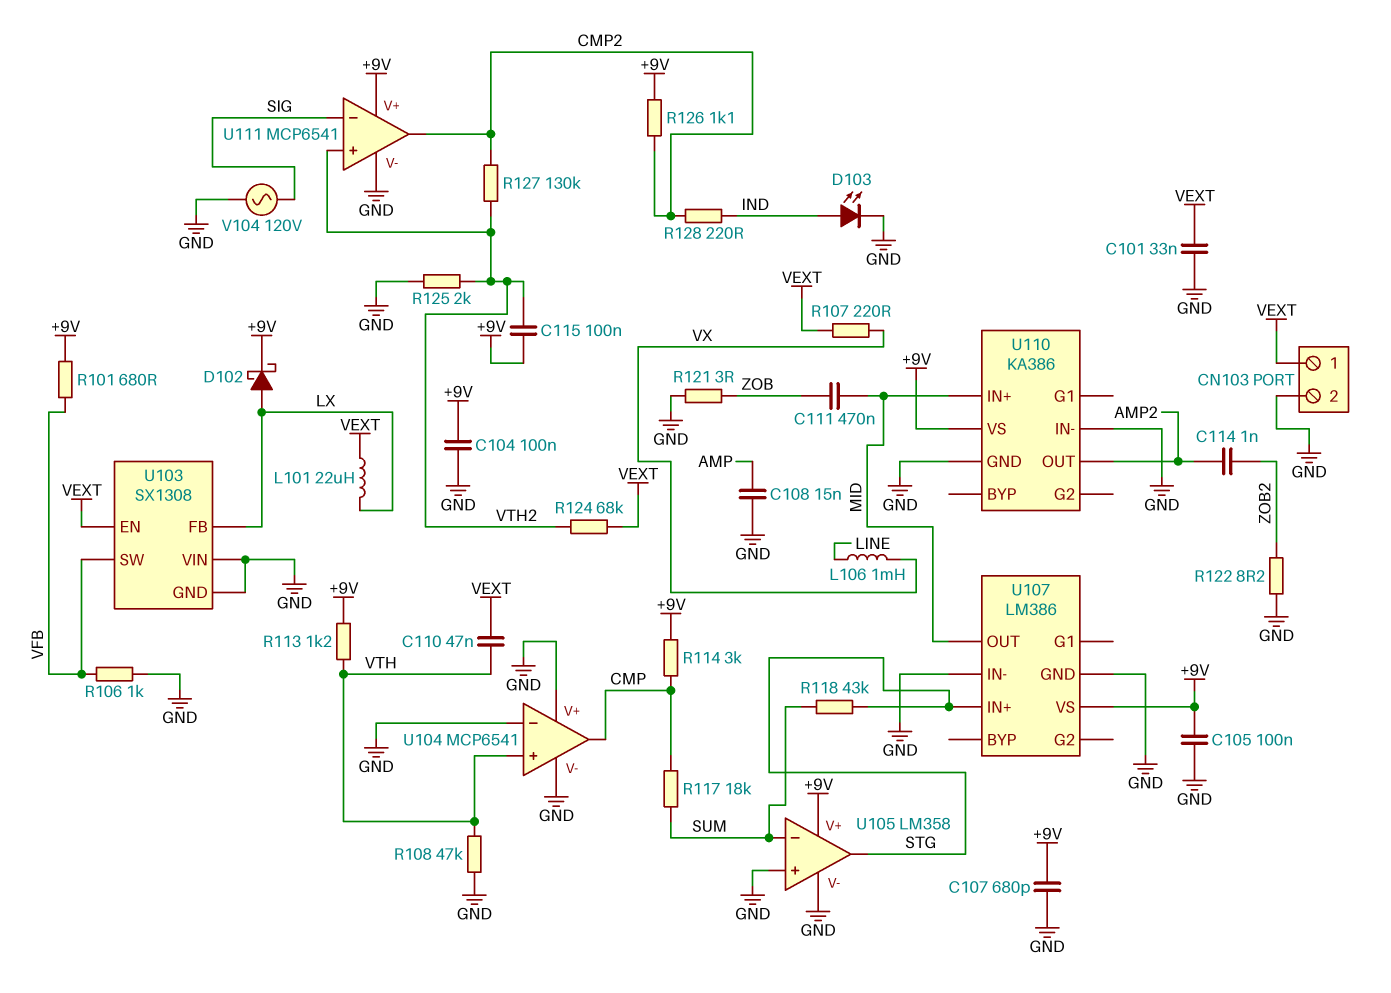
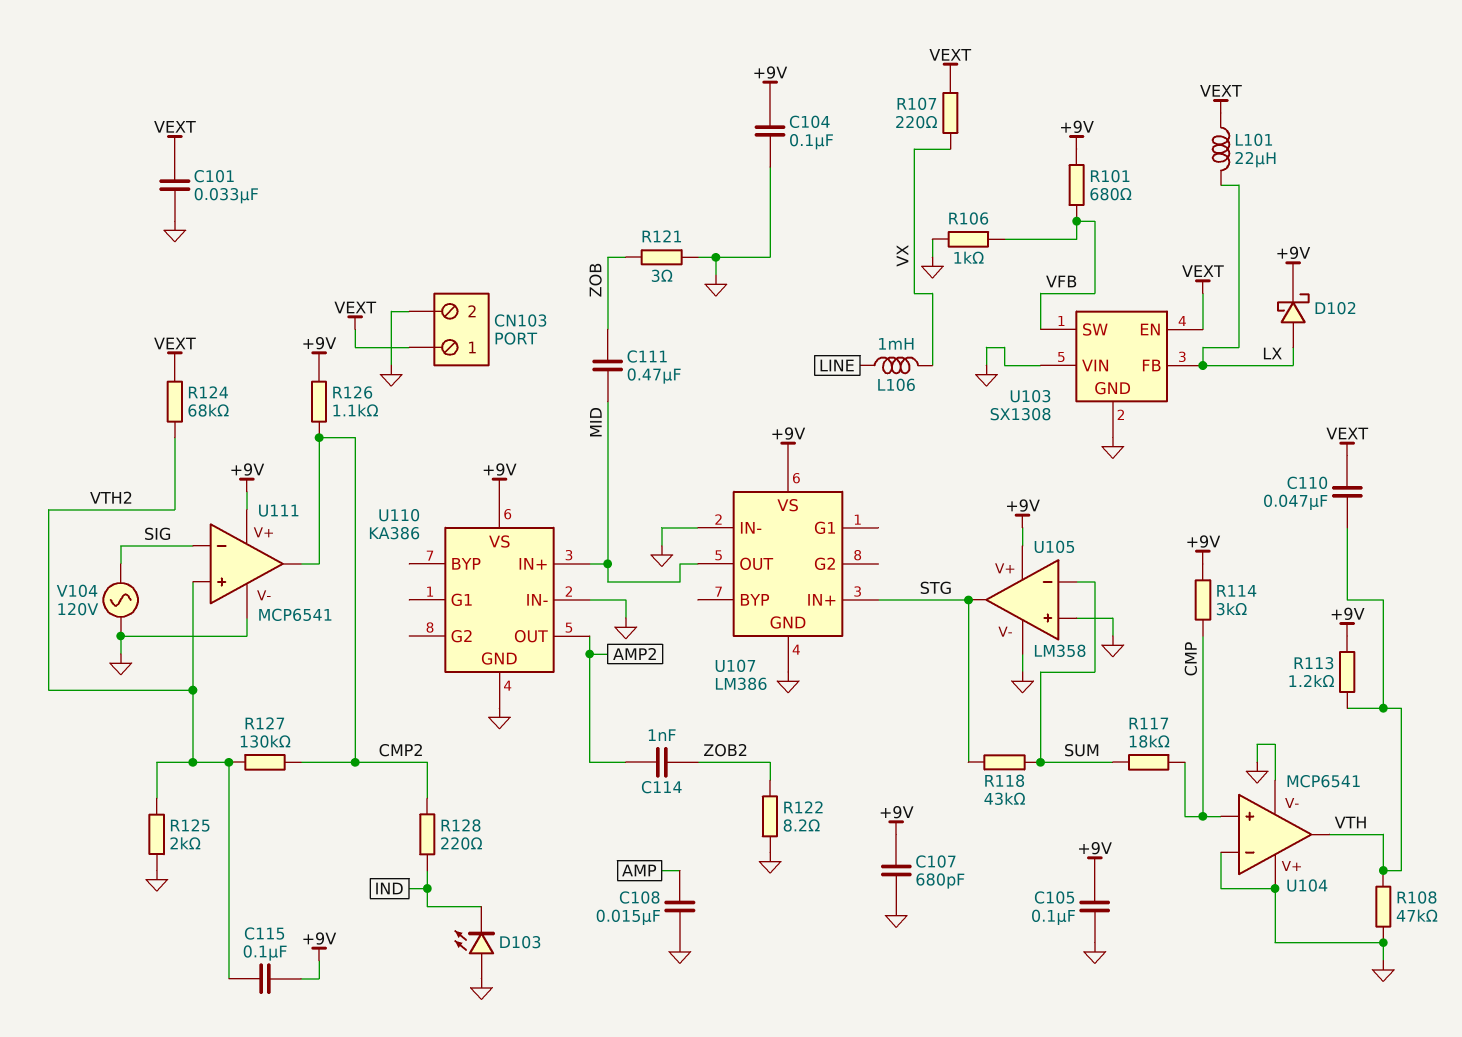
D103: LED (A IND, K GND) -> LED (A GND, K IND)
U104 pin in+: VTH -> CMP
U104 pin out: CMP -> VTH

